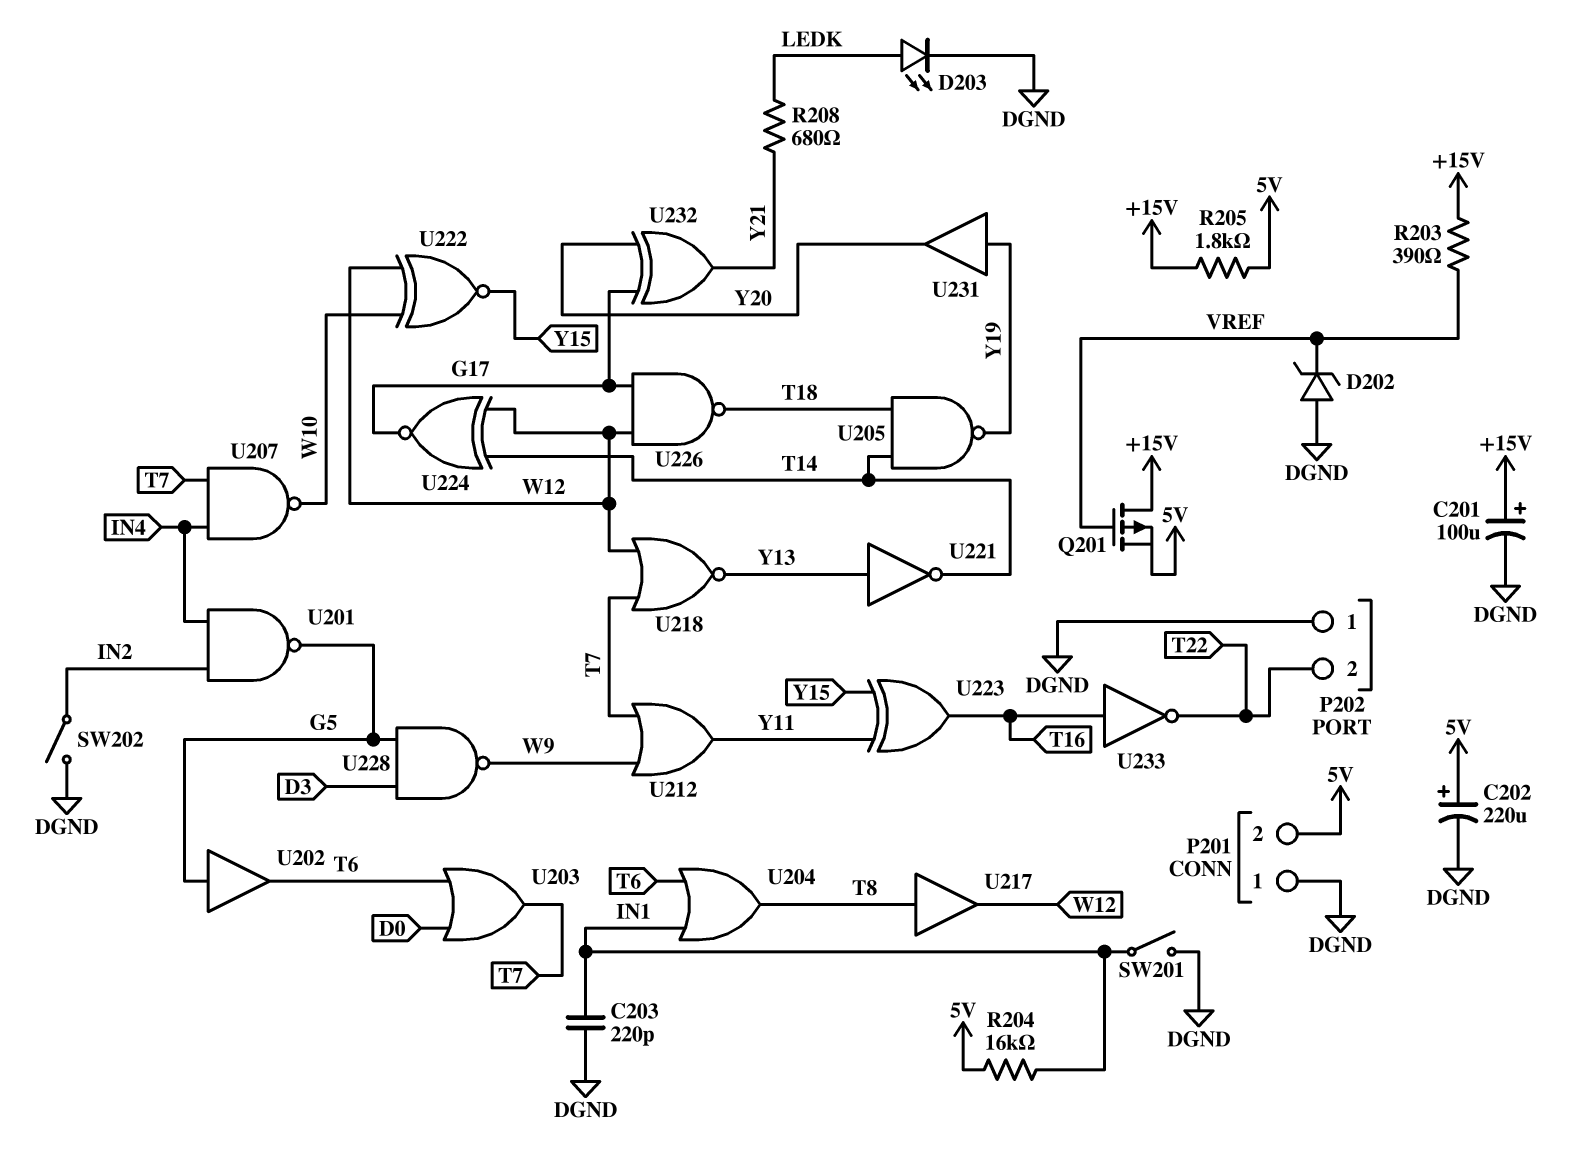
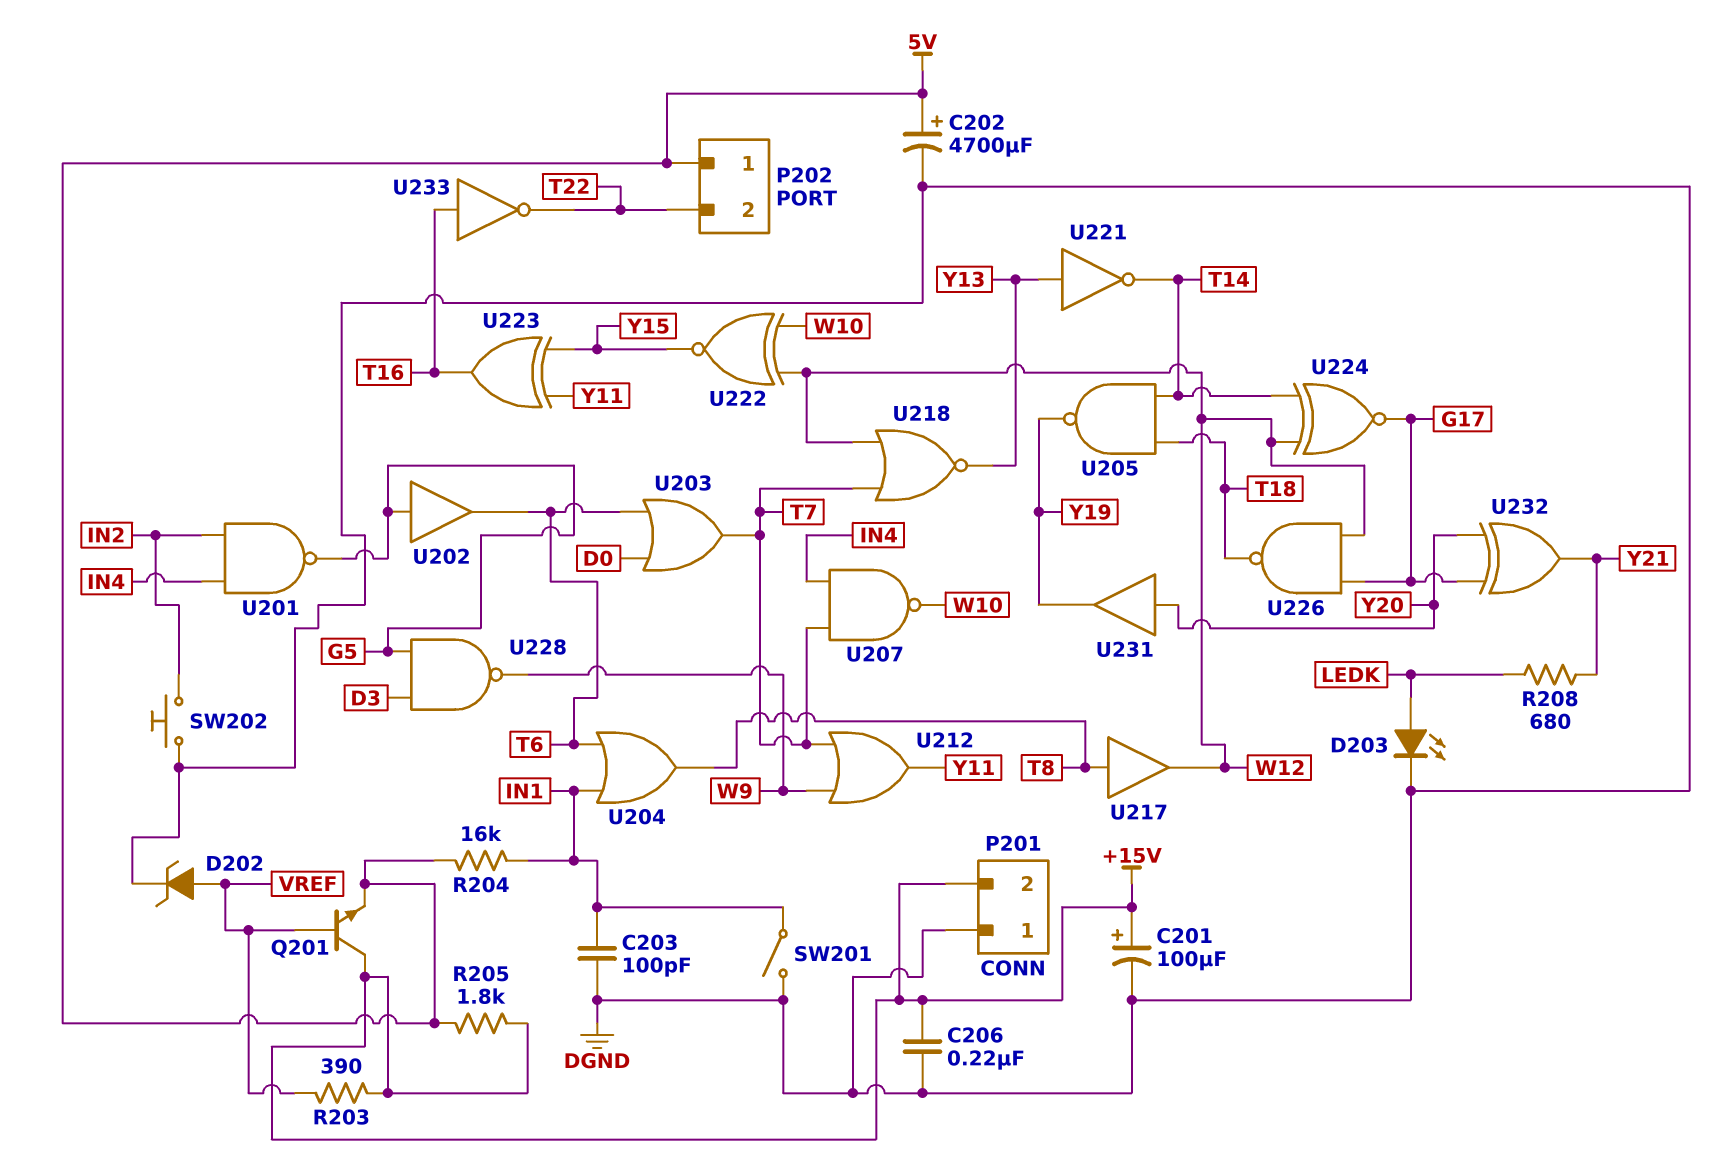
C202: 220uF (plus 5V, minus DGND) -> 4700uF (plus 5V, minus DGND)
C203: 220pF (DGND, IN1) -> 100pF (DGND, IN1)
C206: none -> 220nF (+15V, DGND)
D202: zener (A DGND, K VREF) -> zener (A VREF, K DGND)
P201 pin 2: 5V -> +15V
P202 pin 1: DGND -> 5V
Q201: PMOS (G VREF, D +15V, S 5V) -> NPN (B VREF, C +15V, E 5V)
SW202: switch (DGND, IN2) -> button (DGND, IN2)
U231: buffer (in Y19, out Y20) -> buffer (in Y20, out Y19)

